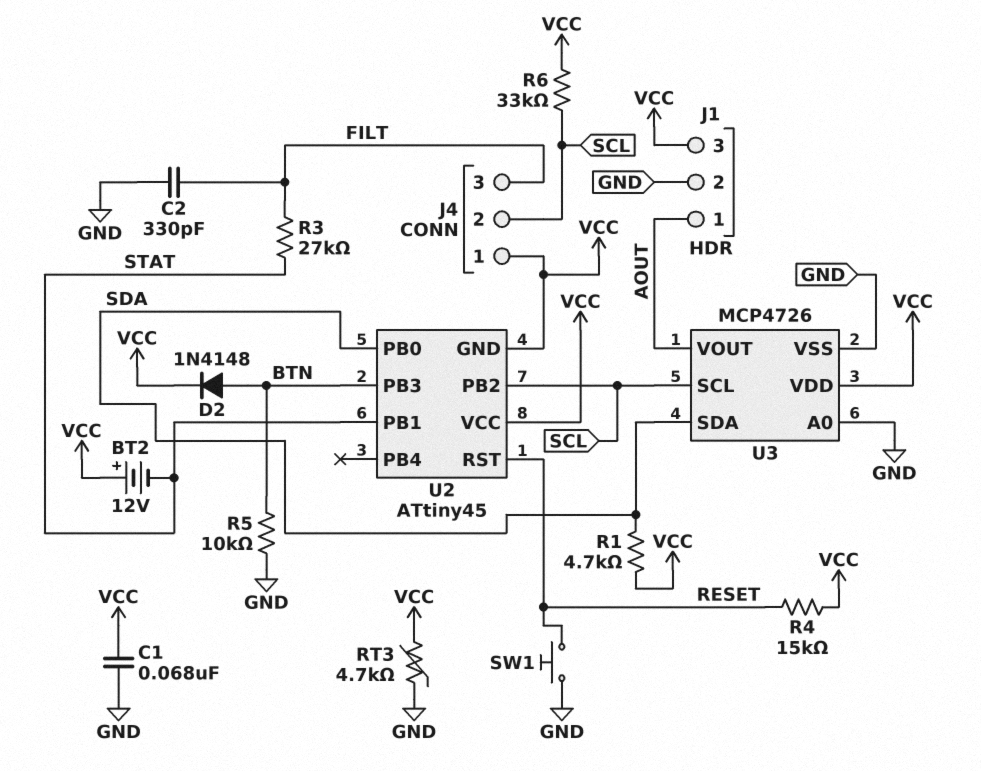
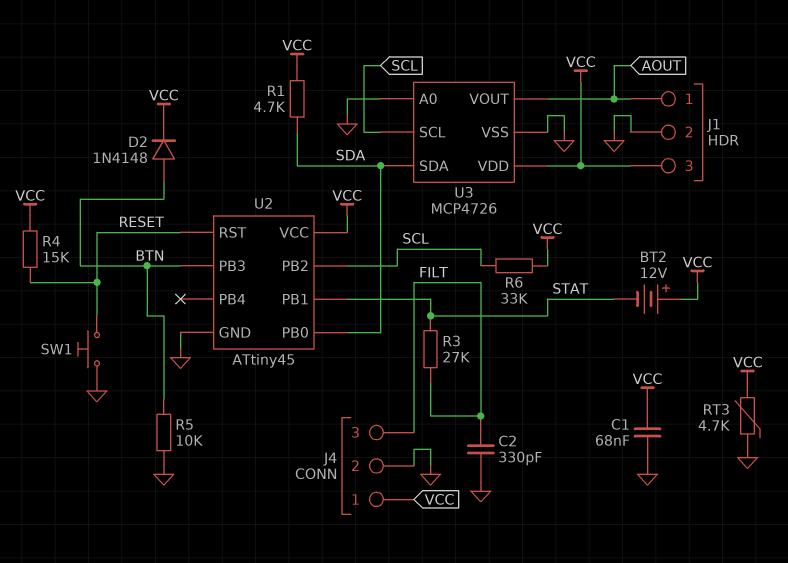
J4 pin 2: SCL -> GND
U2 pin GND: VCC -> GND

